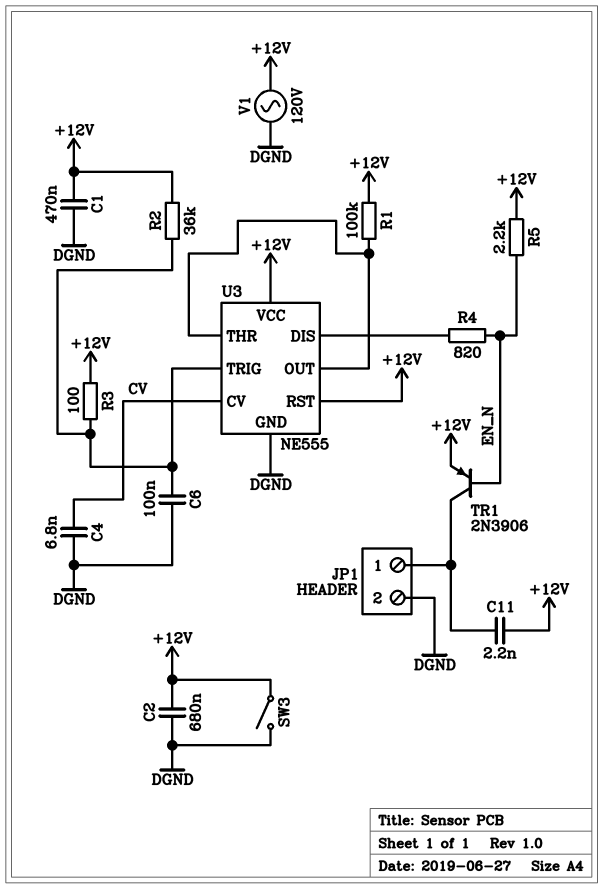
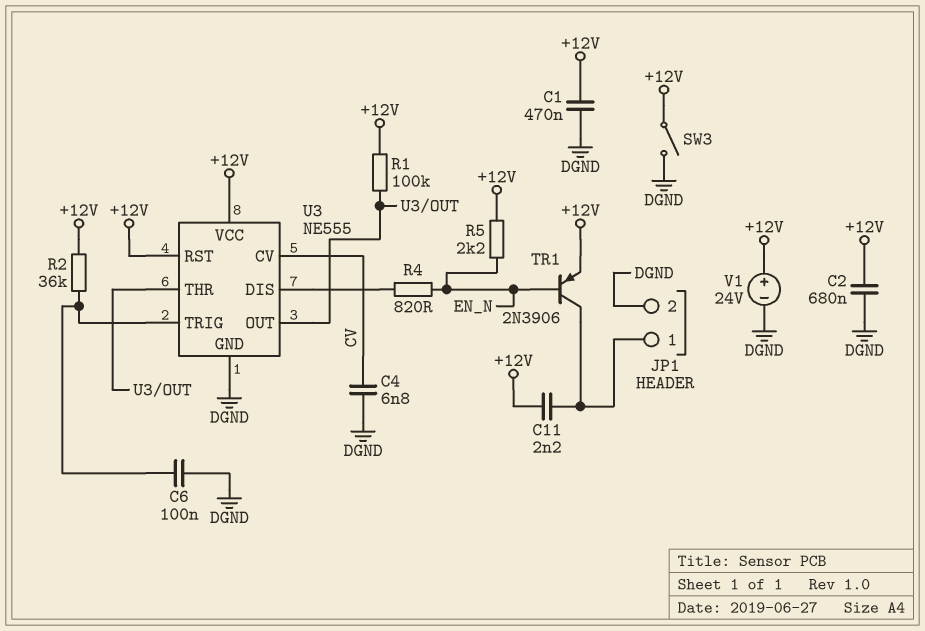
R3: 100 (+12V, U3/TRIG) -> none
V1: AC 120V (+12V, DGND) -> 24V (plus +12V, minus DGND)

